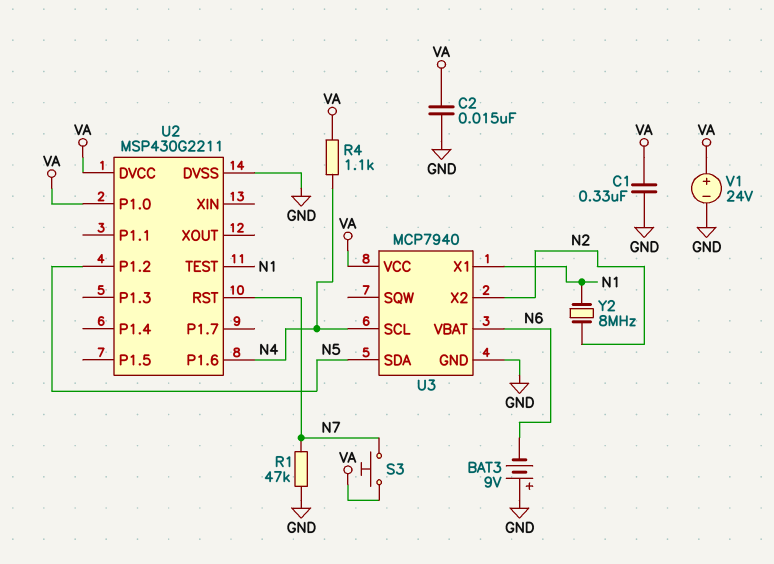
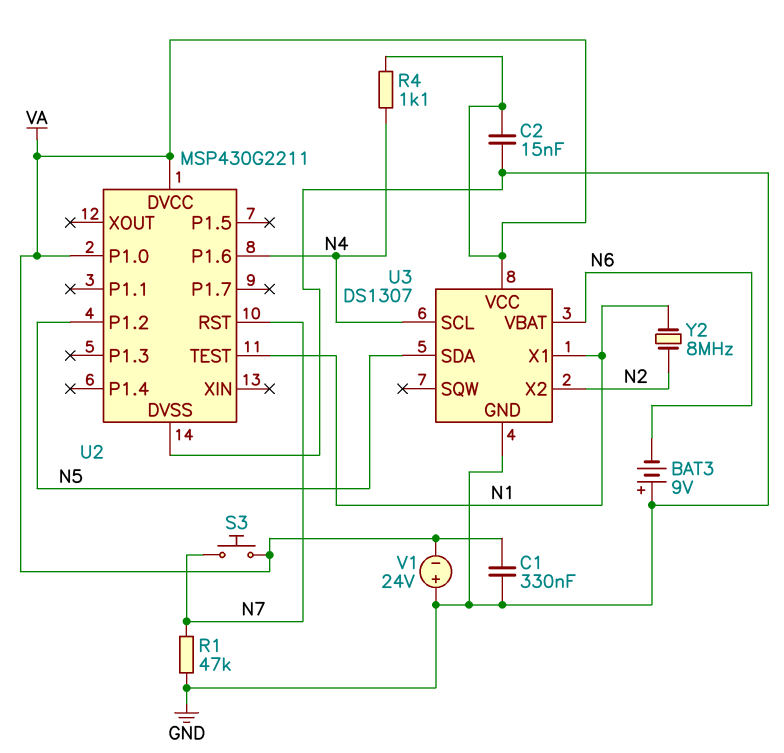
U3: MCP7940 -> DS1307
V1: 24V (plus VA, minus GND) -> 24V (plus GND, minus VA)

